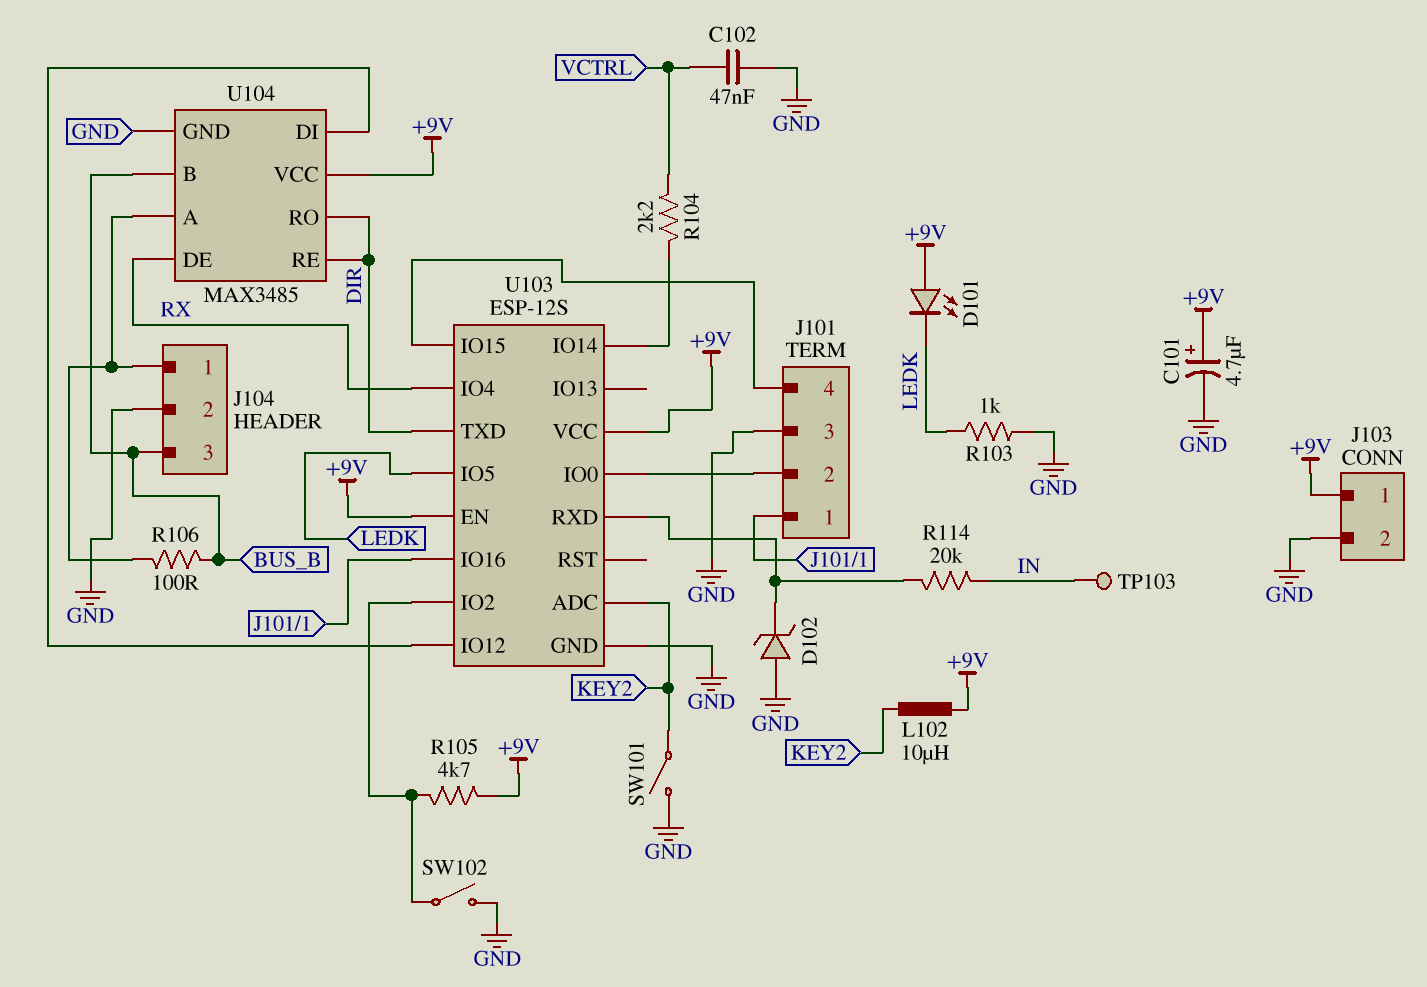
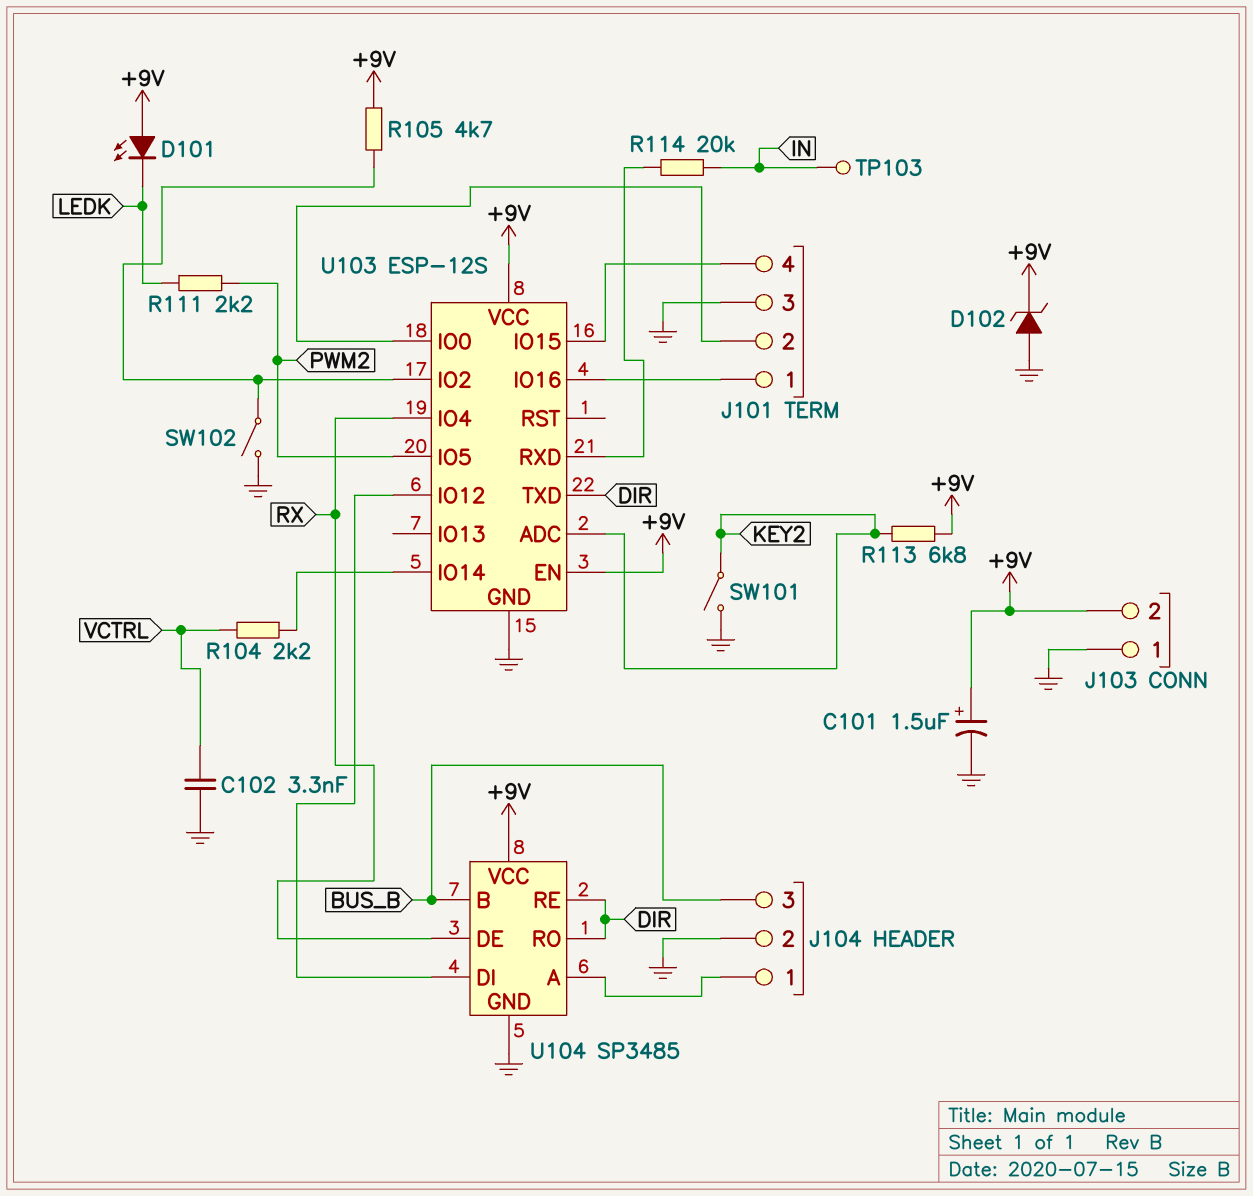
C101: 4.7uF (plus +9V, minus GND) -> 1.5uF (plus +9V, minus GND)
C102: 47nF (GND, VCTRL) -> 3.3nF (GND, VCTRL)
D102: zener (A GND, K U103/RXD) -> zener (A GND, K +9V)
J103 pin 1: +9V -> GND
J103 pin 2: GND -> +9V
L102: 10uH (+9V, KEY2) -> none
R103: 1k (GND, LEDK) -> none
R106: 100 (BUS_B, J104/1) -> none
R111: none -> 2.2k (LEDK, PWM2)
R113: none -> 6.8k (+9V, KEY2)
U103 pin IO5: LEDK -> PWM2
U104: MAX3485 -> SP3485

